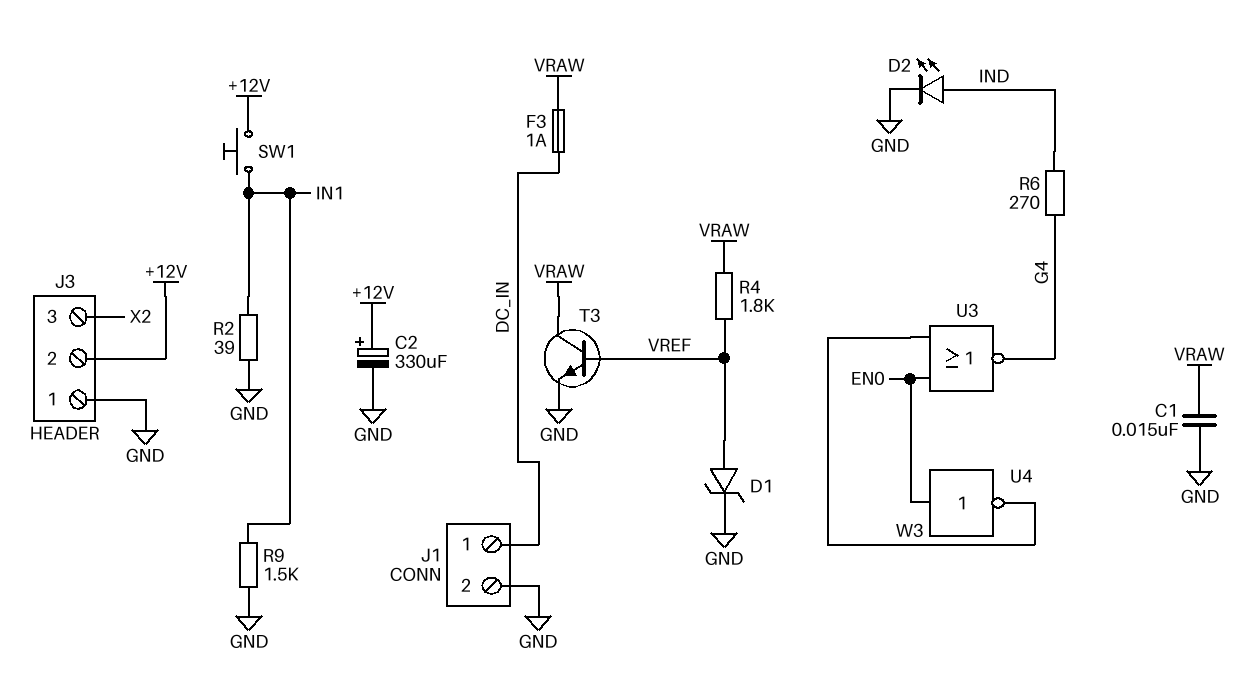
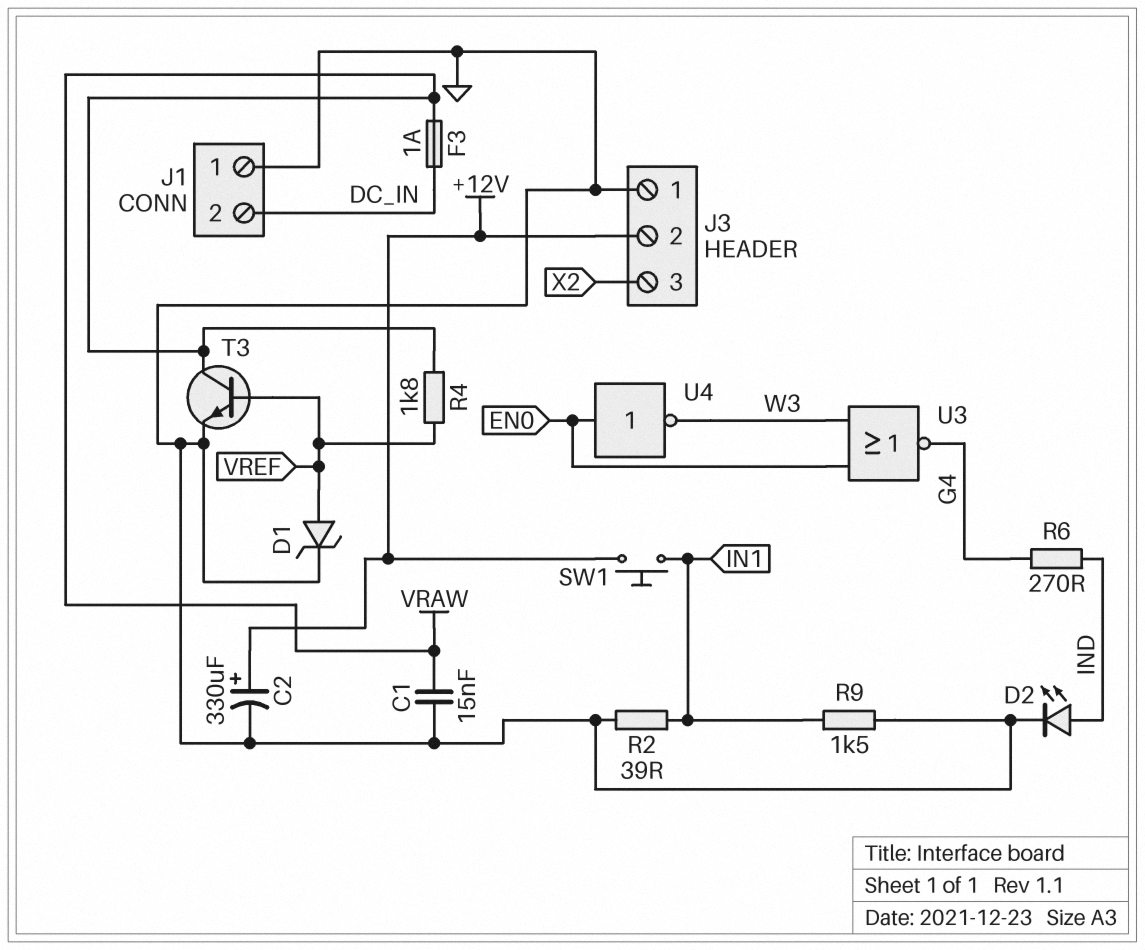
J1 pin 1: DC_IN -> GND
J1 pin 2: GND -> DC_IN

